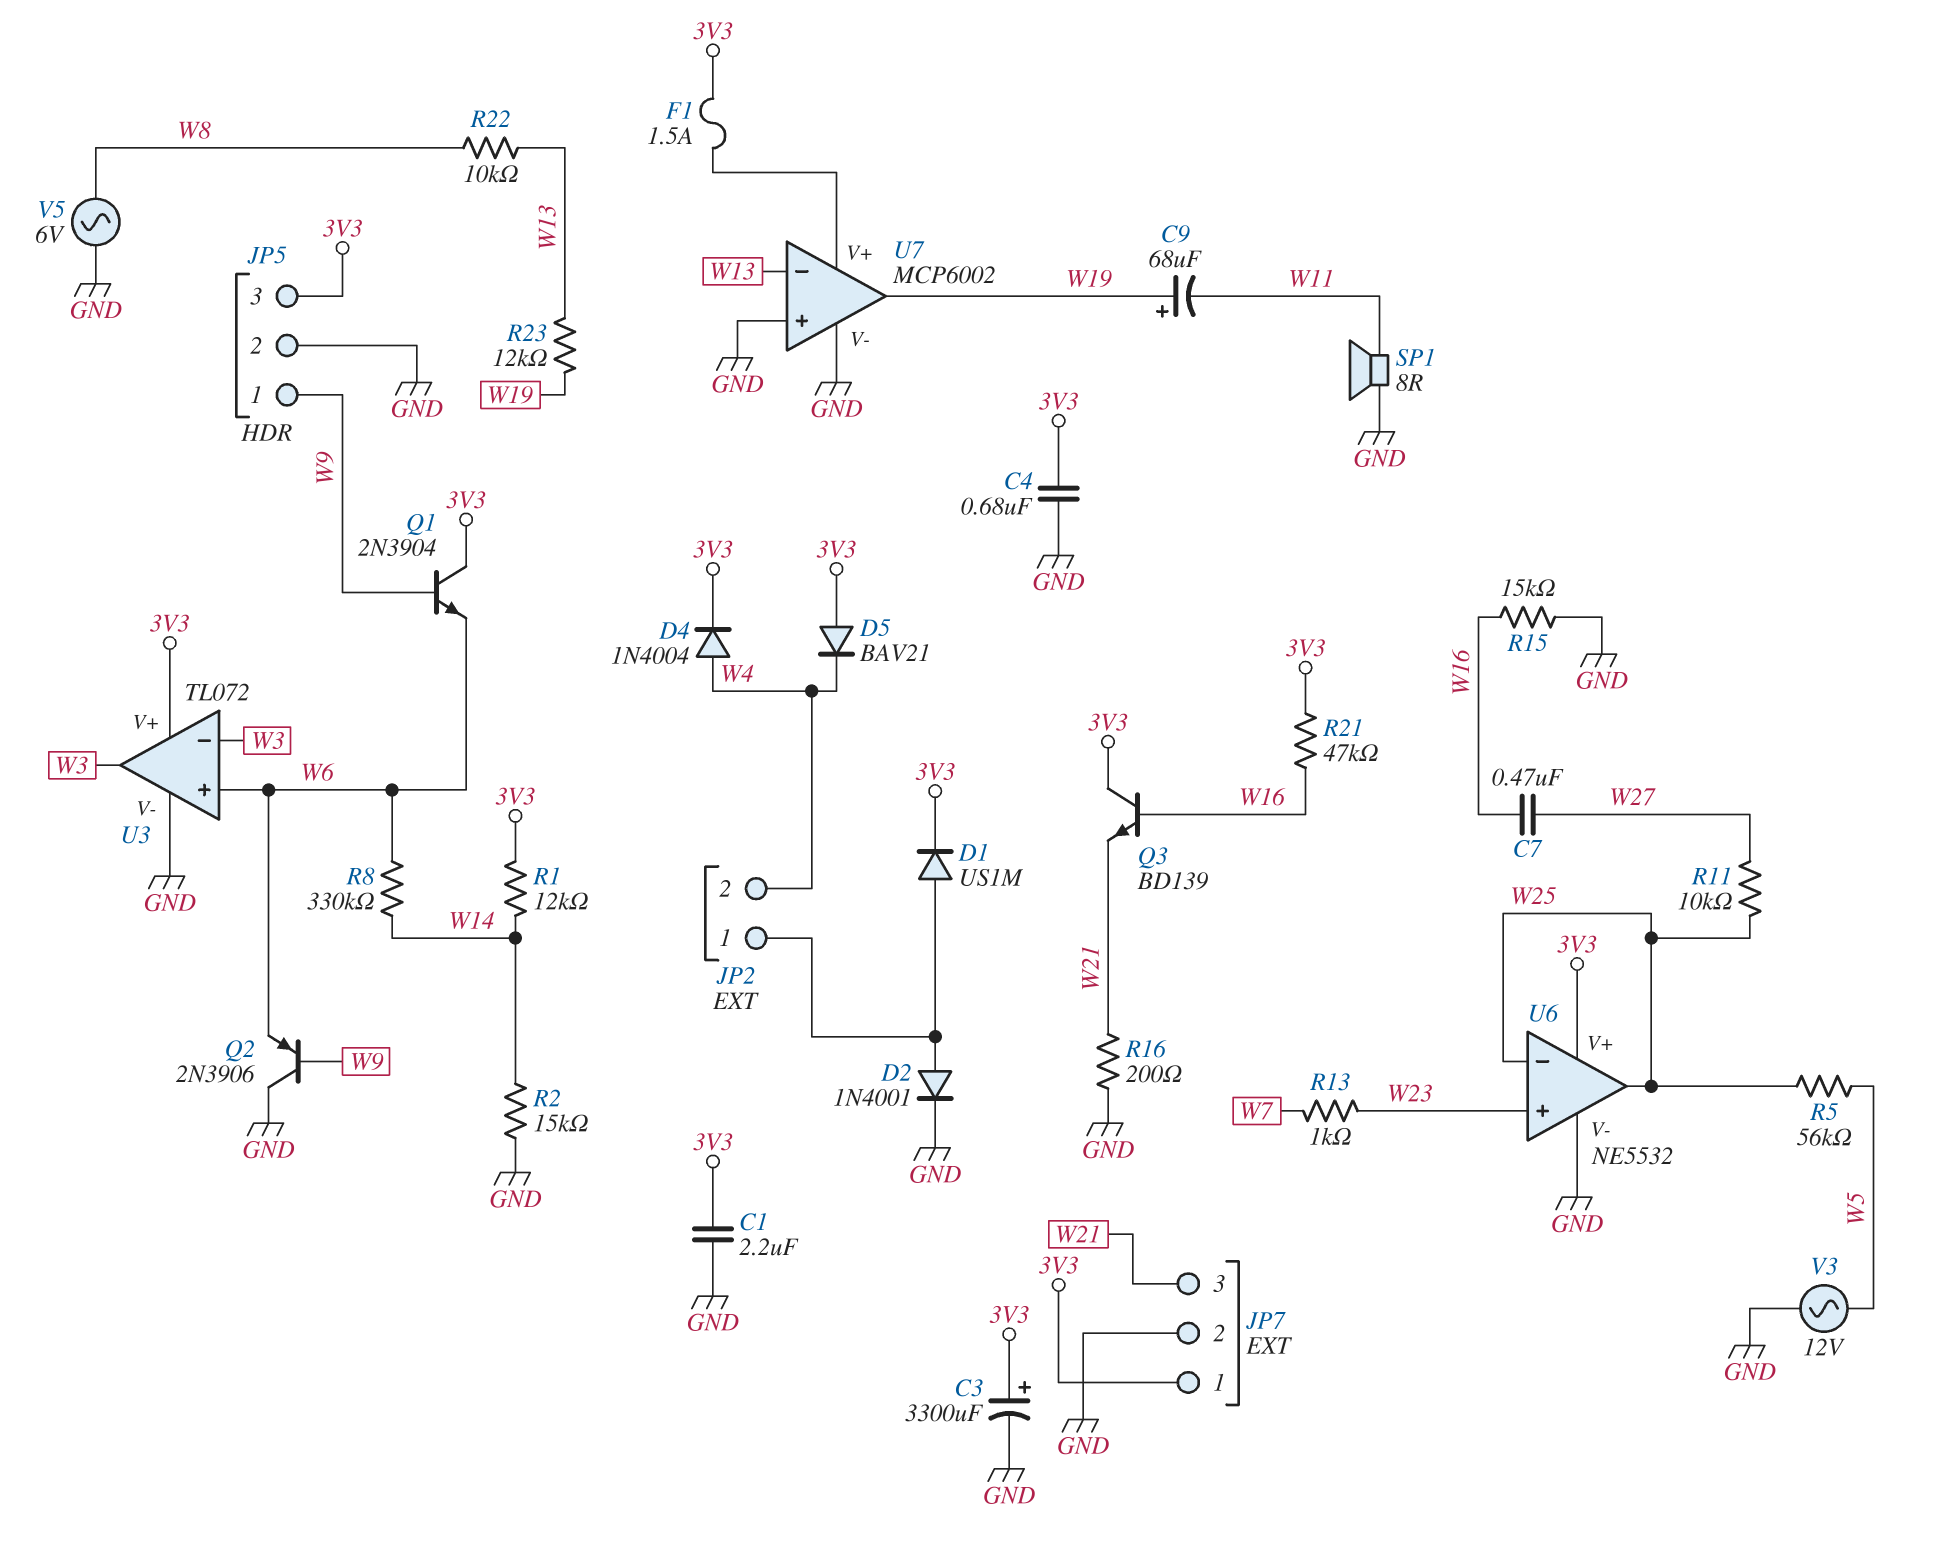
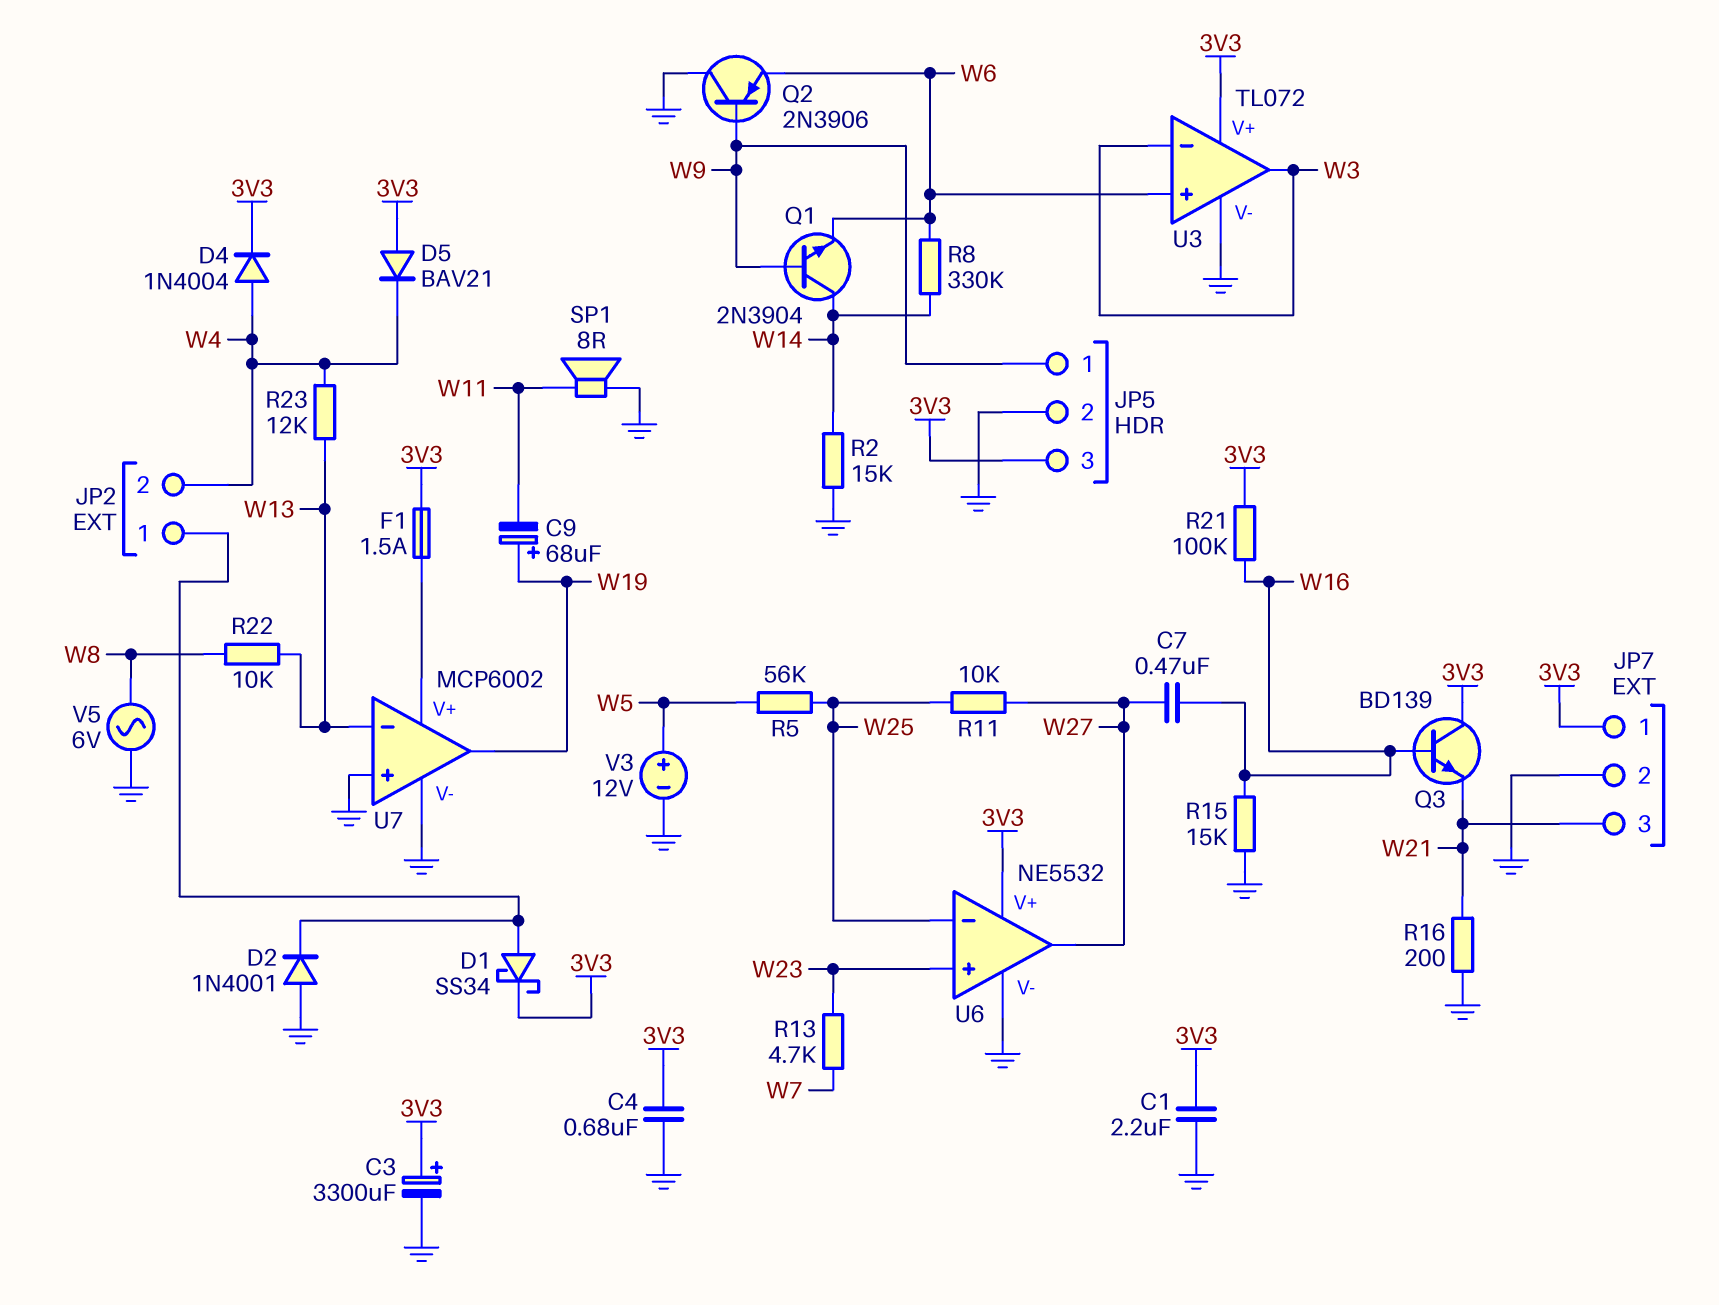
D1: diode US1M (A JP2/1, K 3V3) -> schottky SS34 (A JP2/1, K 3V3)
D2: diode 1N4001 (A JP2/1, K GND) -> diode 1N4001 (A GND, K JP2/1)
Q1: NPN 2N3904 (B W9, C 3V3, E W6) -> NPN 2N3904 (B W9, C W14, E W6)
R1: 12k (3V3, W14) -> none
R13: 1k (W7, W23) -> 4.7k (W7, W23)
R21: 47k (3V3, W16) -> 100k (3V3, W16)
R23: 12k (W13, W19) -> 12k (W4, W13)
U6 pin out: W25 -> W27
V3: AC 12V (GND, W5) -> 12V (plus W5, minus GND)

